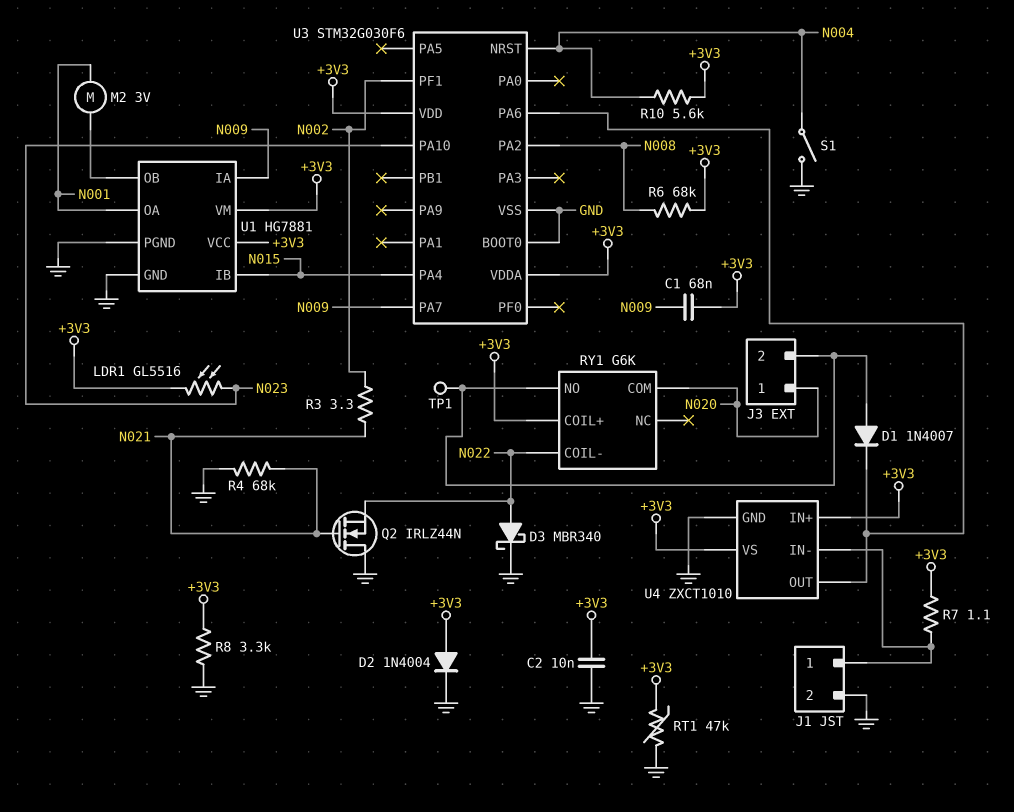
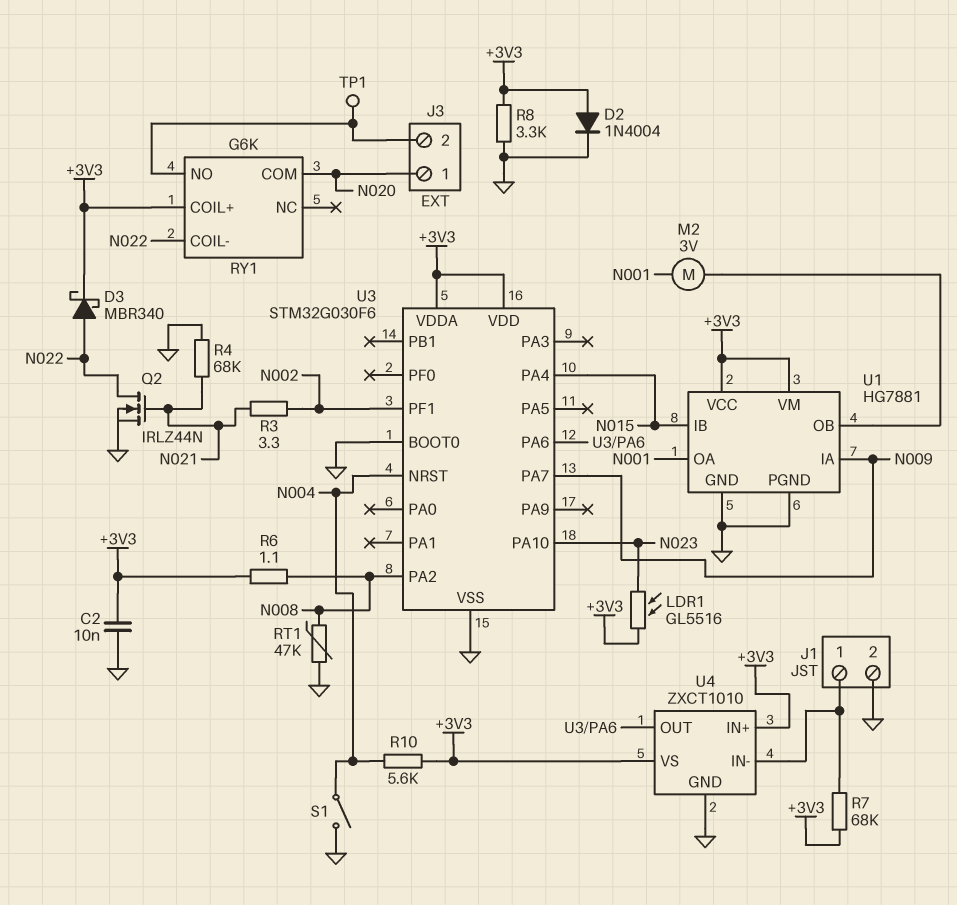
C1: 68nF (+3V3, N009) -> none
D1: diode 1N4007 (A J3/2, K U3/PA6) -> none
D3: schottky MBR340 (A N022, K GND) -> schottky MBR340 (A N022, K +3V3)
Q2: NMOS IRLZ44N (G N021, D GND, S N022) -> NMOS IRLZ44N (G N021, D N022, S GND)
R6: 68k (+3V3, N008) -> 1.1 (+3V3, N008)
R7: 1.1 (+3V3, J1/1) -> 68k (+3V3, J1/1)
RT1: 47k (+3V3, GND) -> 47k (GND, N008)

